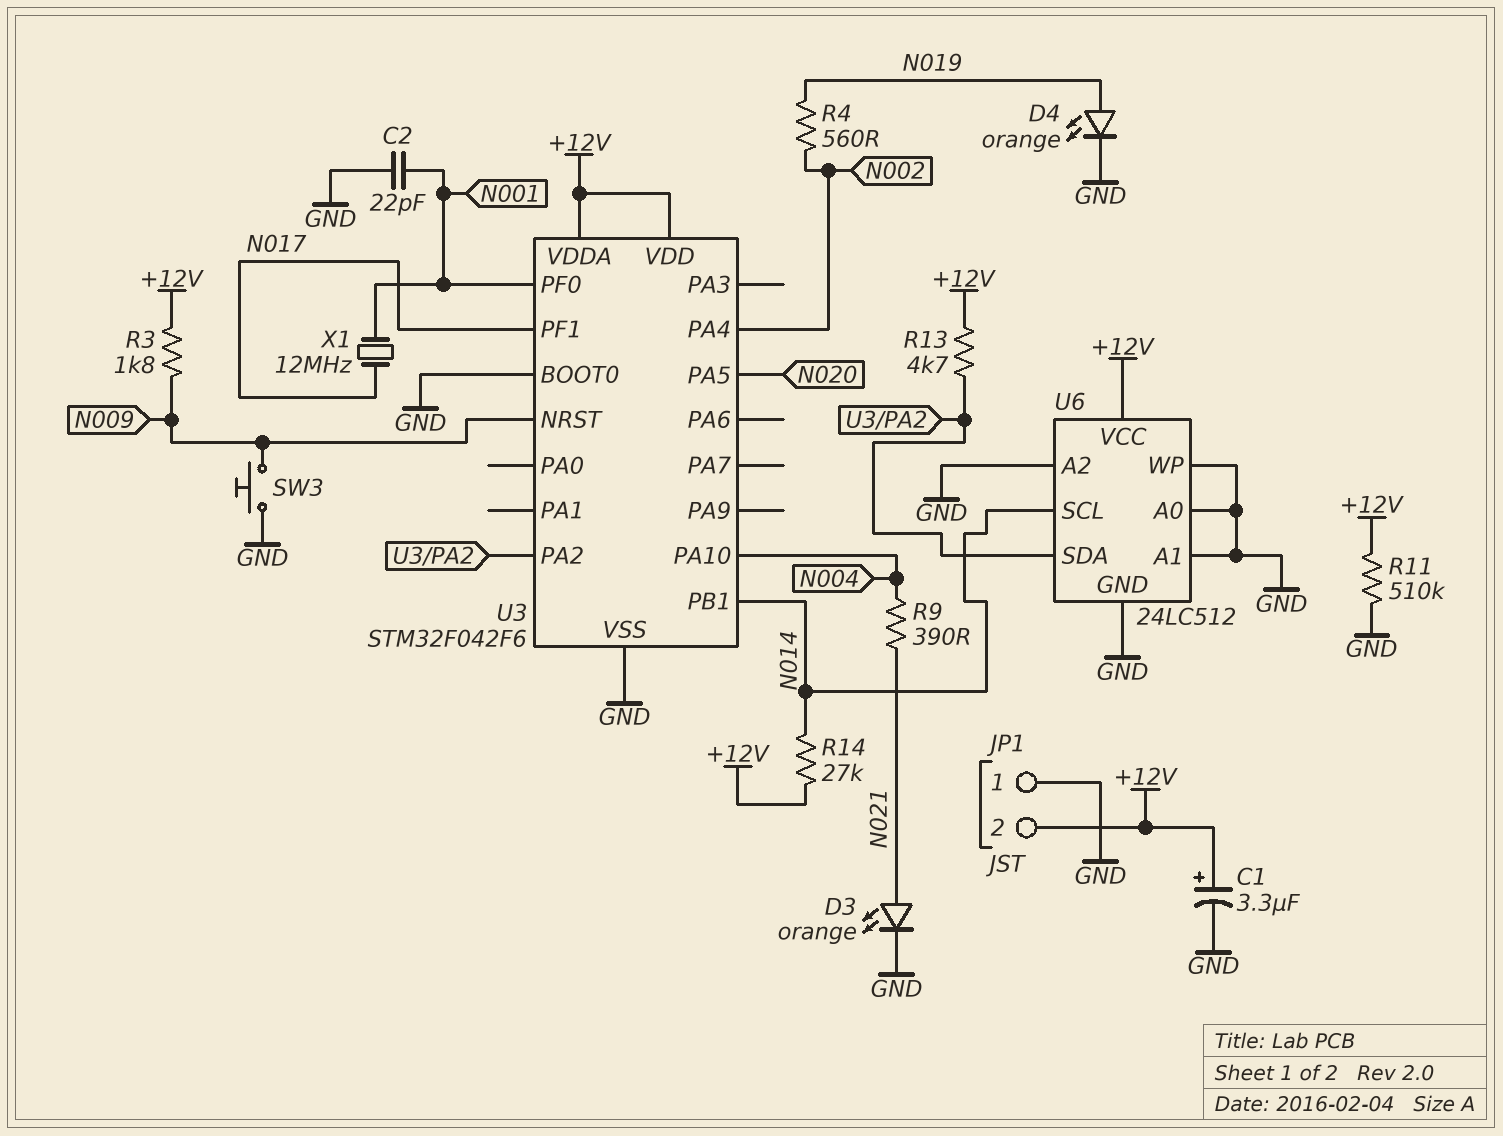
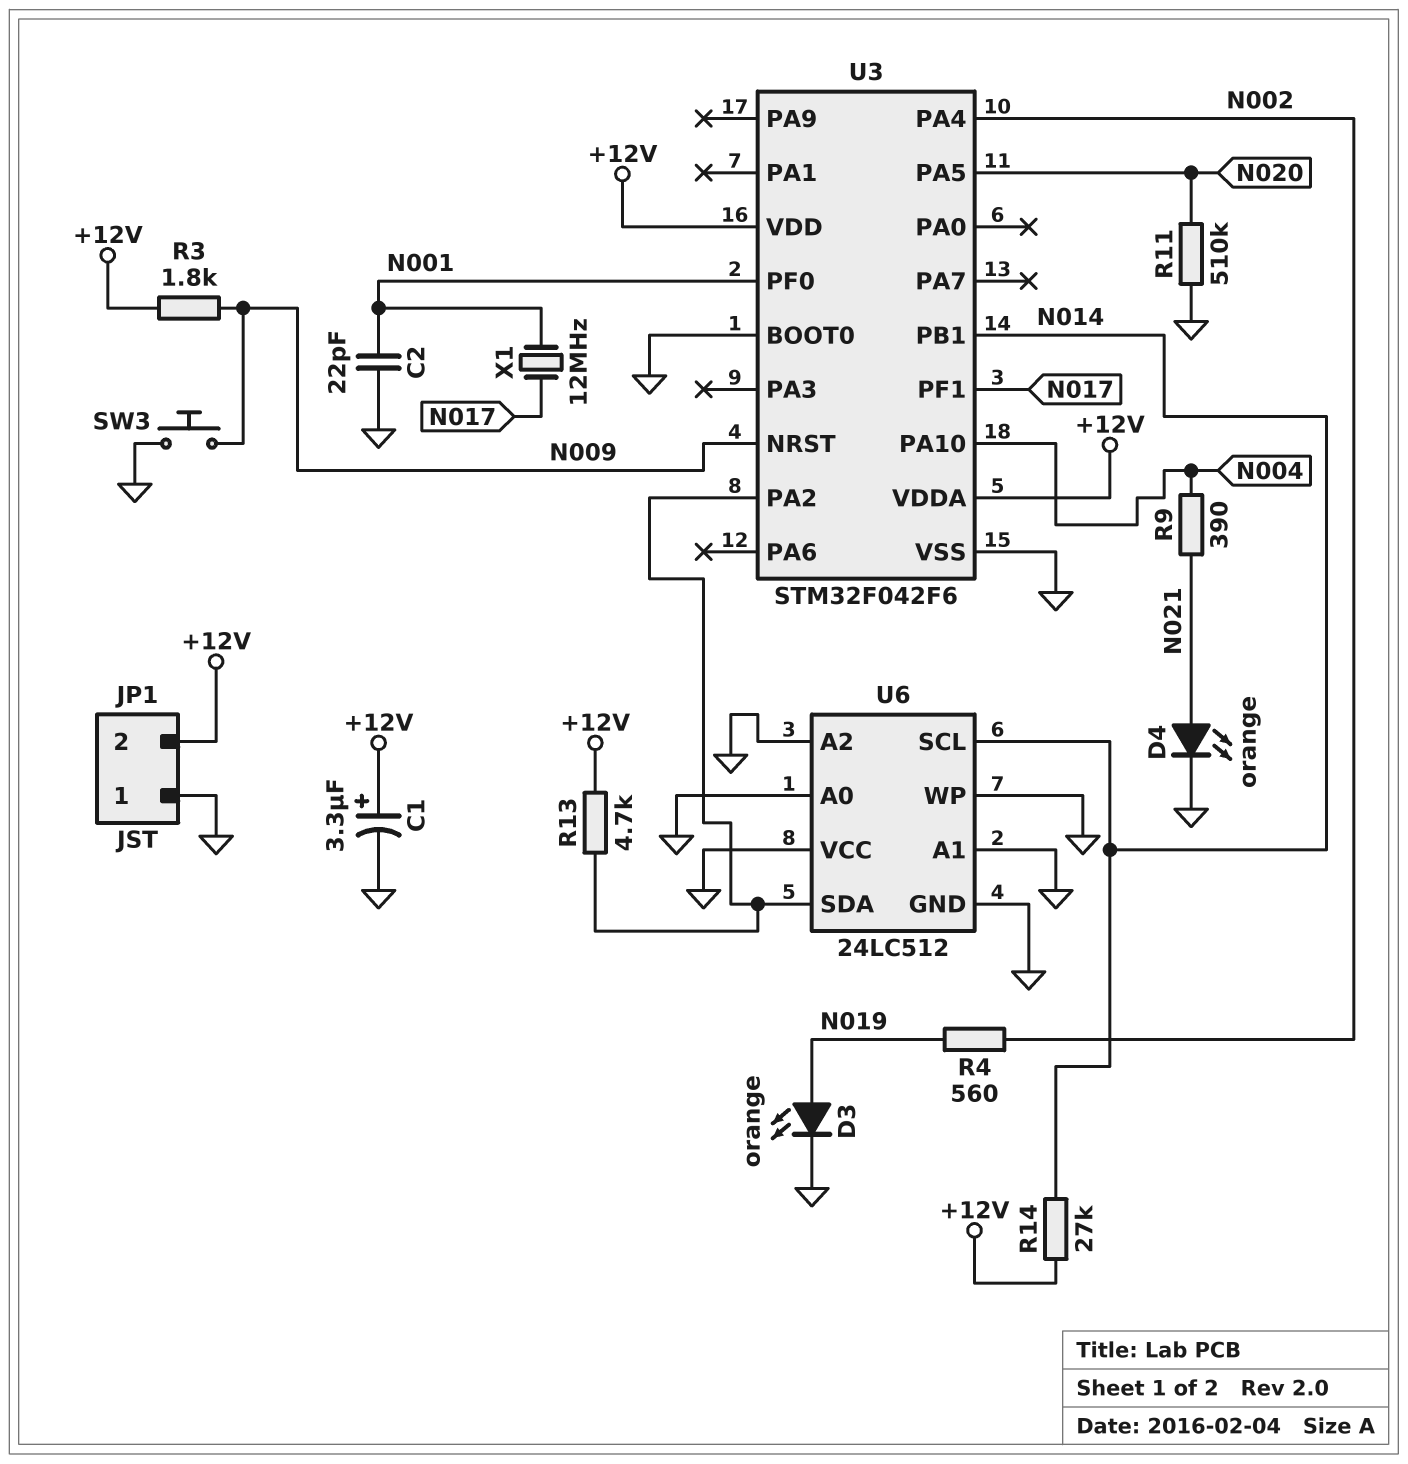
D3: LED orange (A N021, K GND) -> LED orange (A N019, K GND)
D4: LED orange (A N019, K GND) -> LED orange (A N021, K GND)
R11: 510k (+12V, GND) -> 510k (GND, N020)
U6 pin VCC: +12V -> GND

